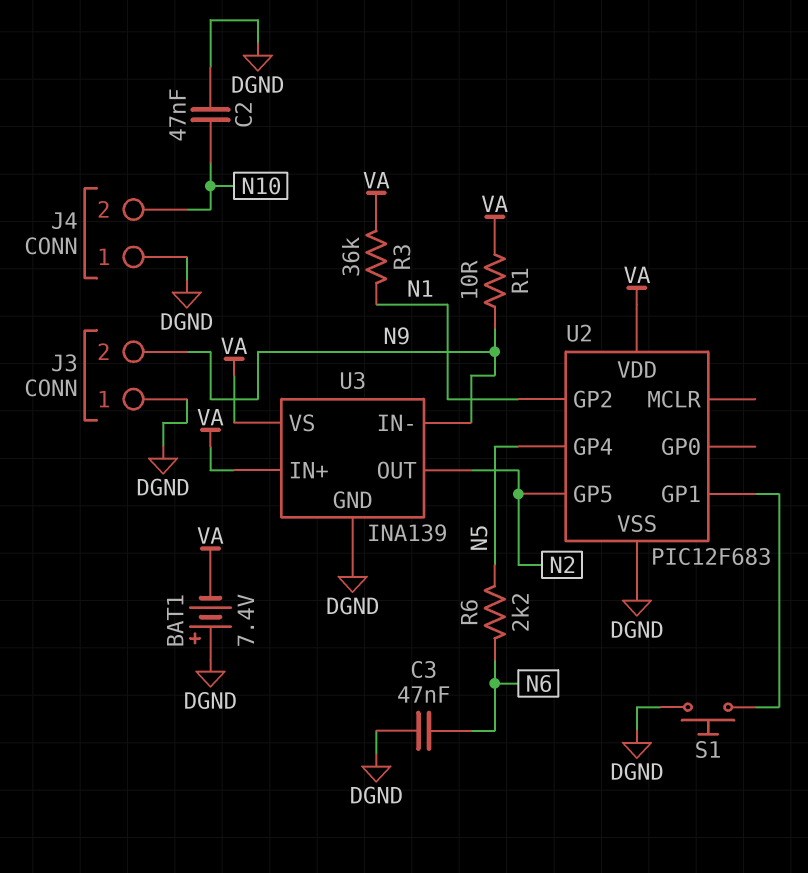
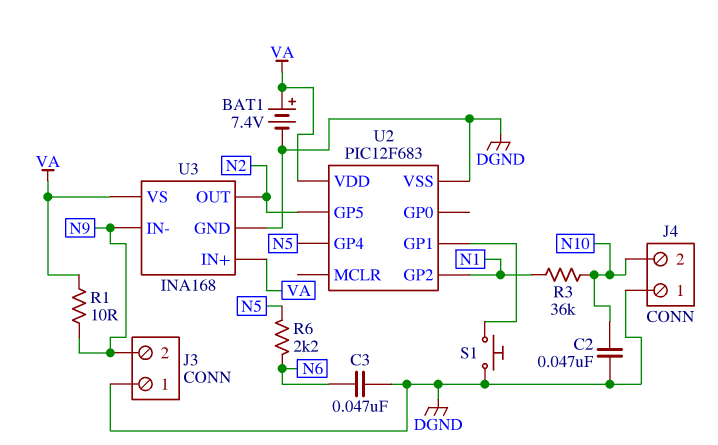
BAT1: 7.4V (plus DGND, minus VA) -> 7.4V (plus VA, minus DGND)
R3: 36k (N1, VA) -> 36k (N1, N10)
U3: INA139 -> INA168

